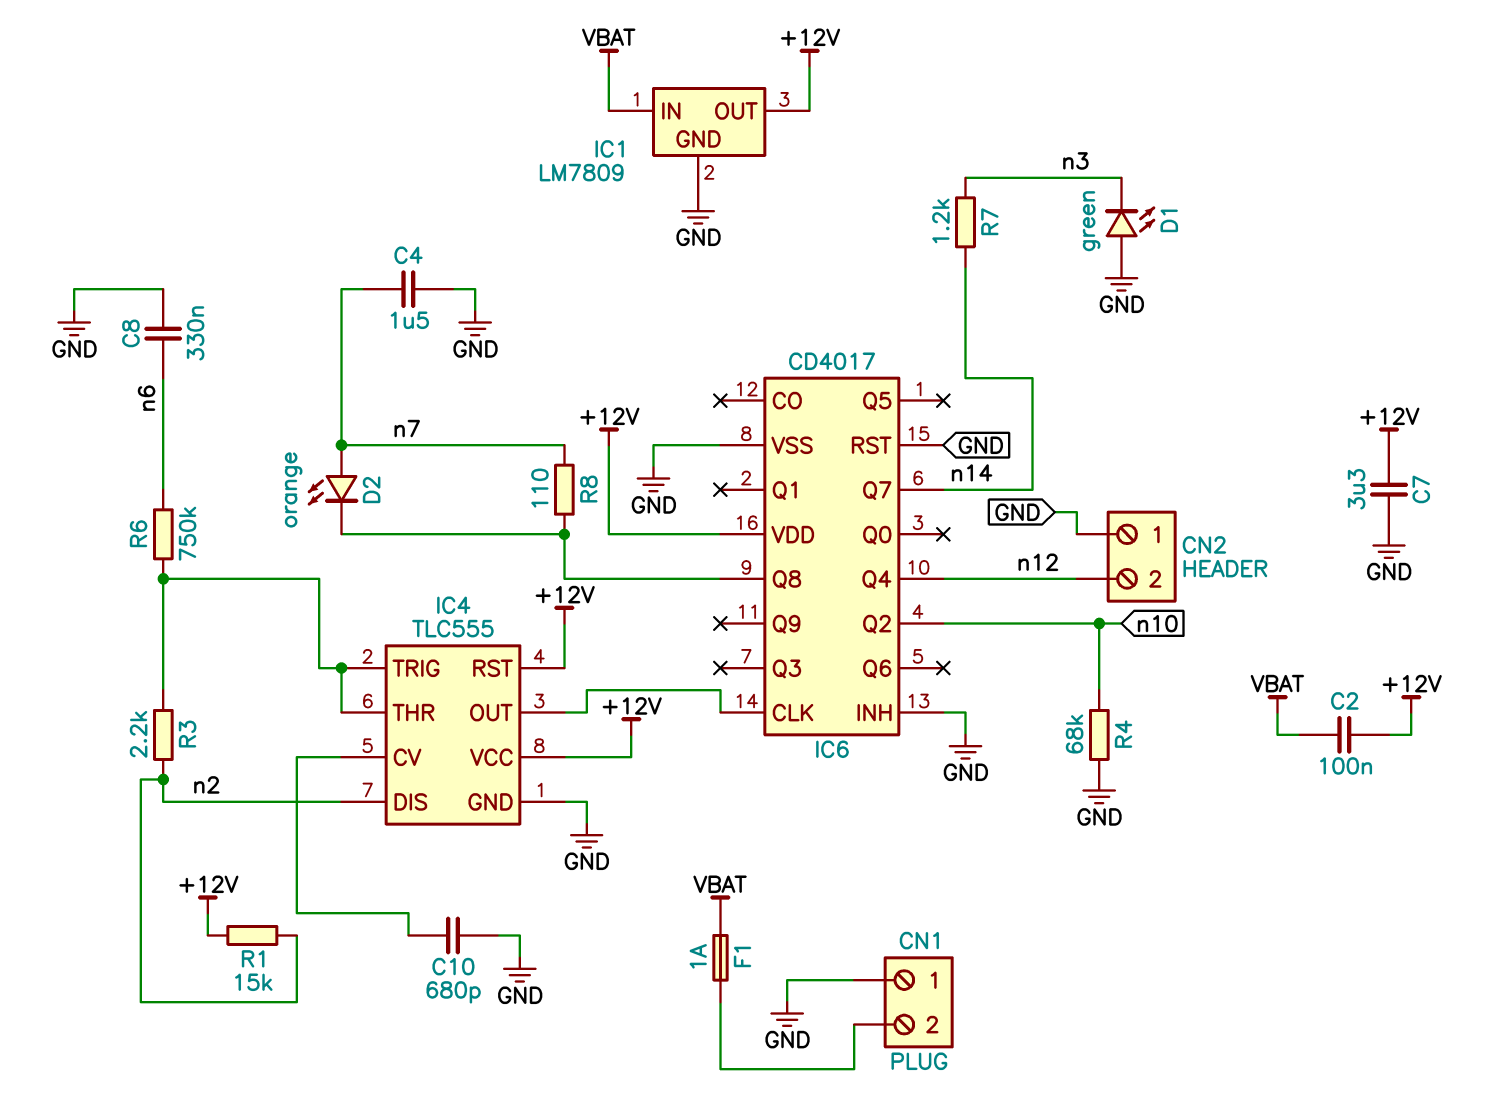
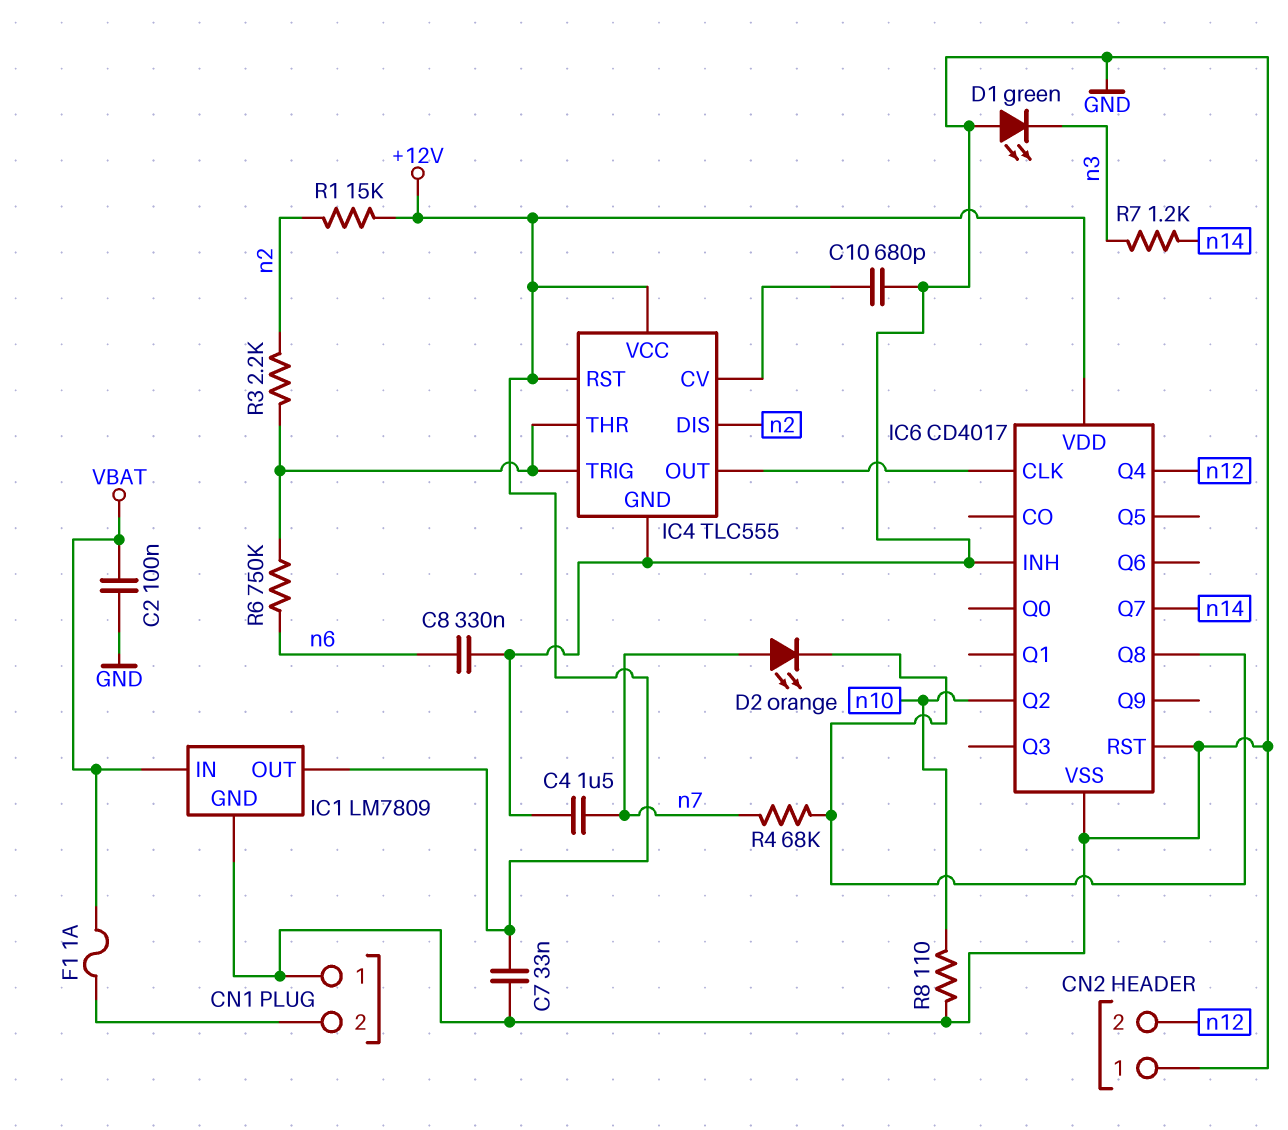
C2: 100nF (+12V, VBAT) -> 100nF (GND, VBAT)
C7: 3.3uF (+12V, GND) -> 33nF (+12V, GND)
R4: 68k (GND, n10) -> 68k (IC6/Q8, n7)
R8: 110 (IC6/Q8, n7) -> 110 (GND, n10)

